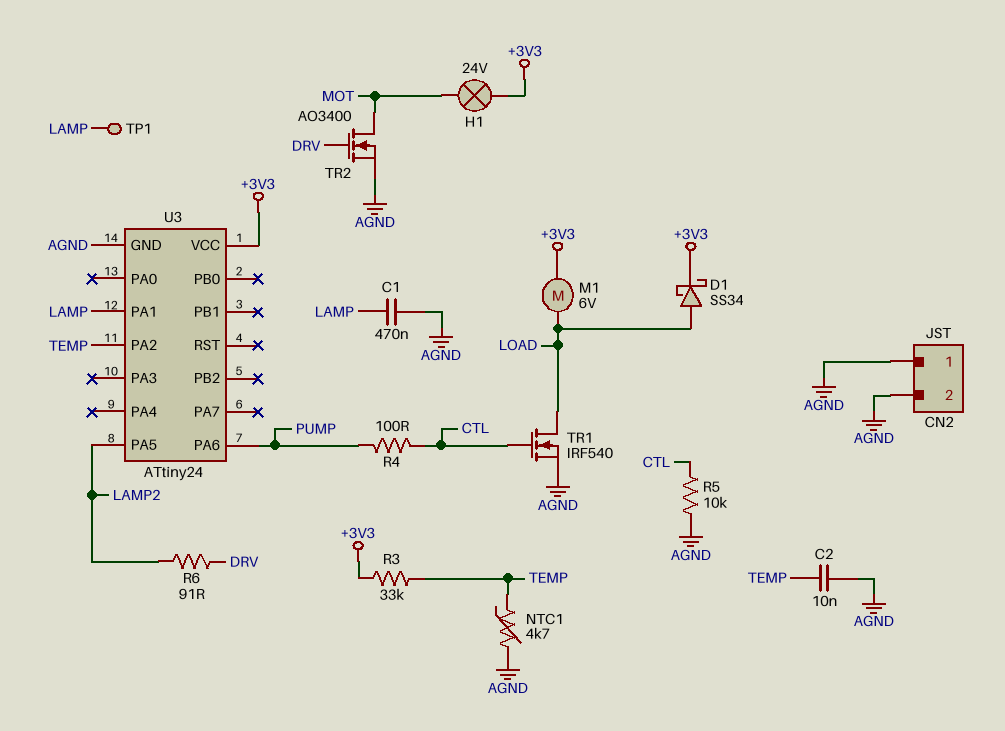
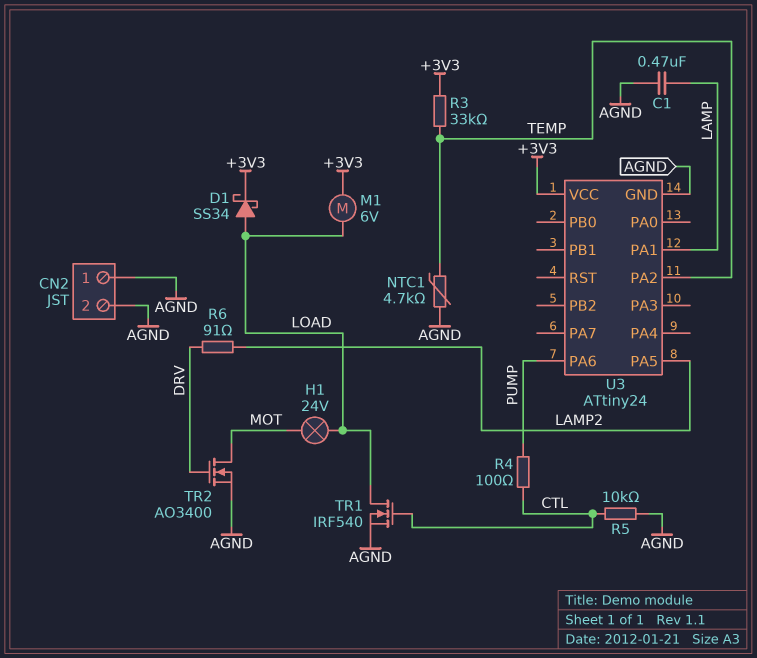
C2: 10nF (AGND, TEMP) -> none
H1: lamp 24V (+3V3, MOT) -> lamp 24V (LOAD, MOT)
TP1: test point (LAMP) -> none

